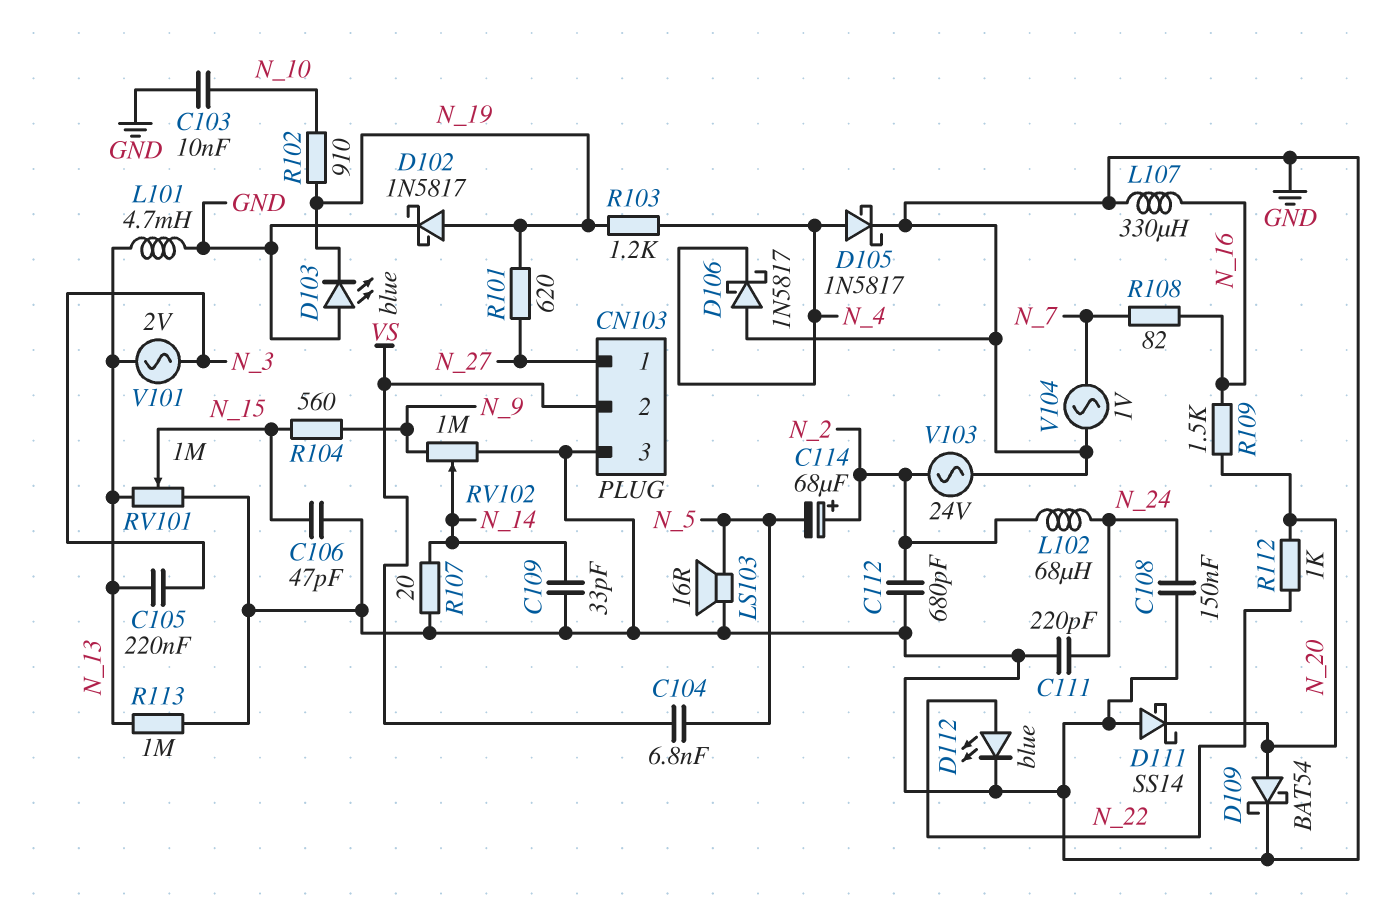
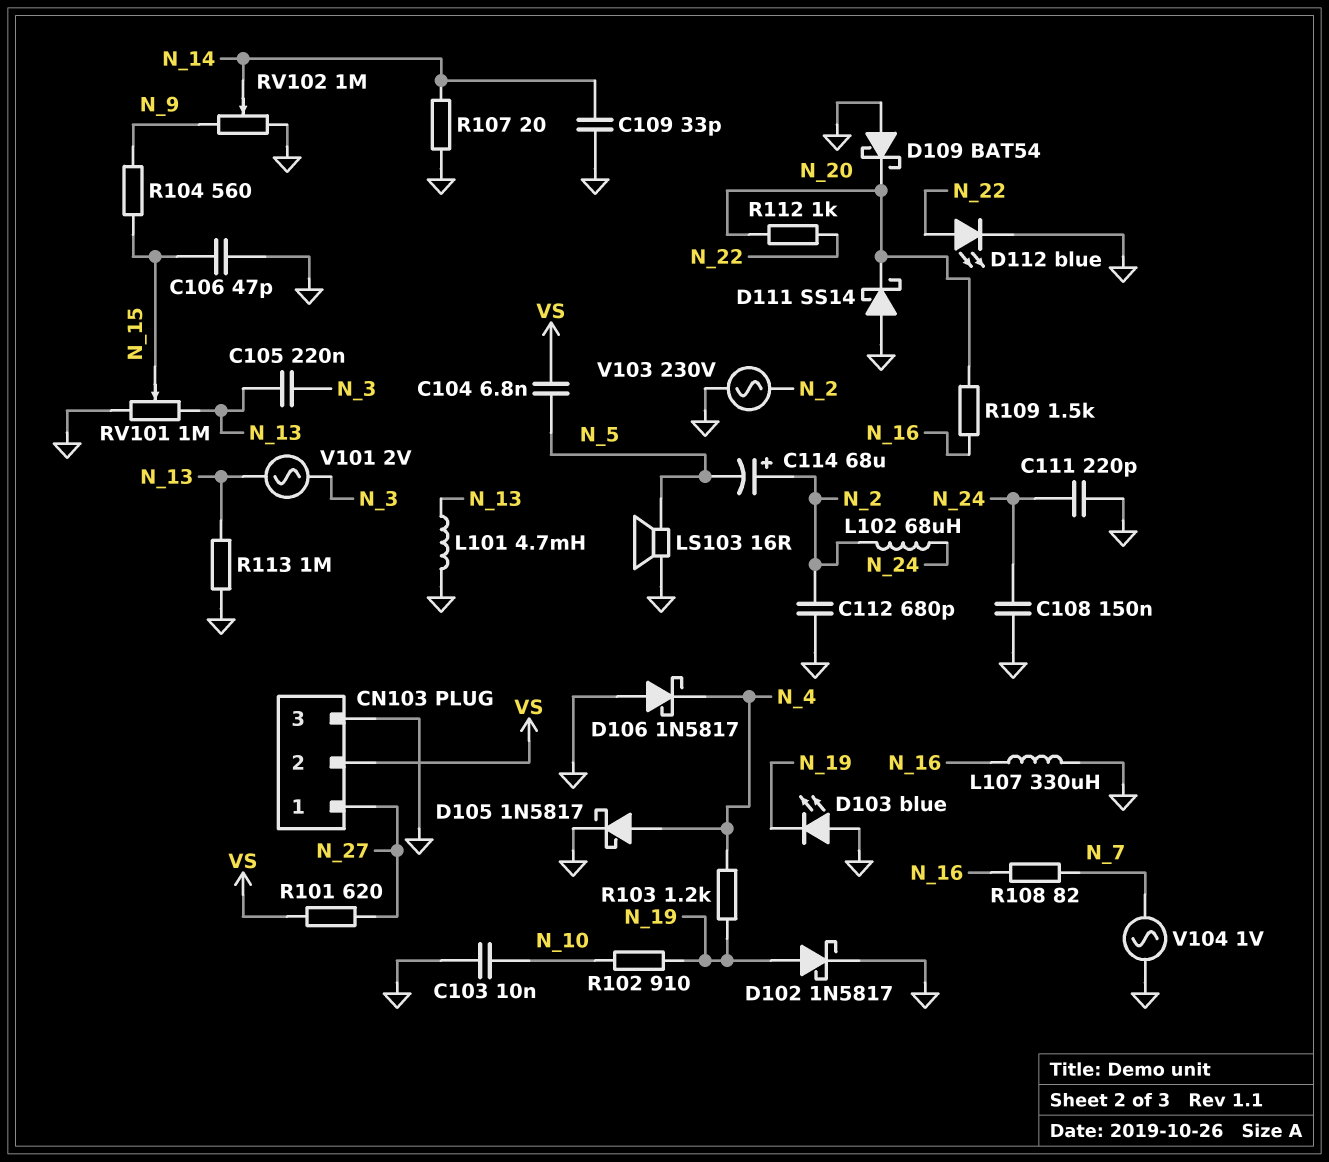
D109: schottky BAT54 (A N_20, K GND) -> schottky BAT54 (A GND, K N_20)
R101: 620 (N_19, N_27) -> 620 (N_27, VS)
V103: AC 24V (GND, N_2) -> AC 230V (GND, N_2)

